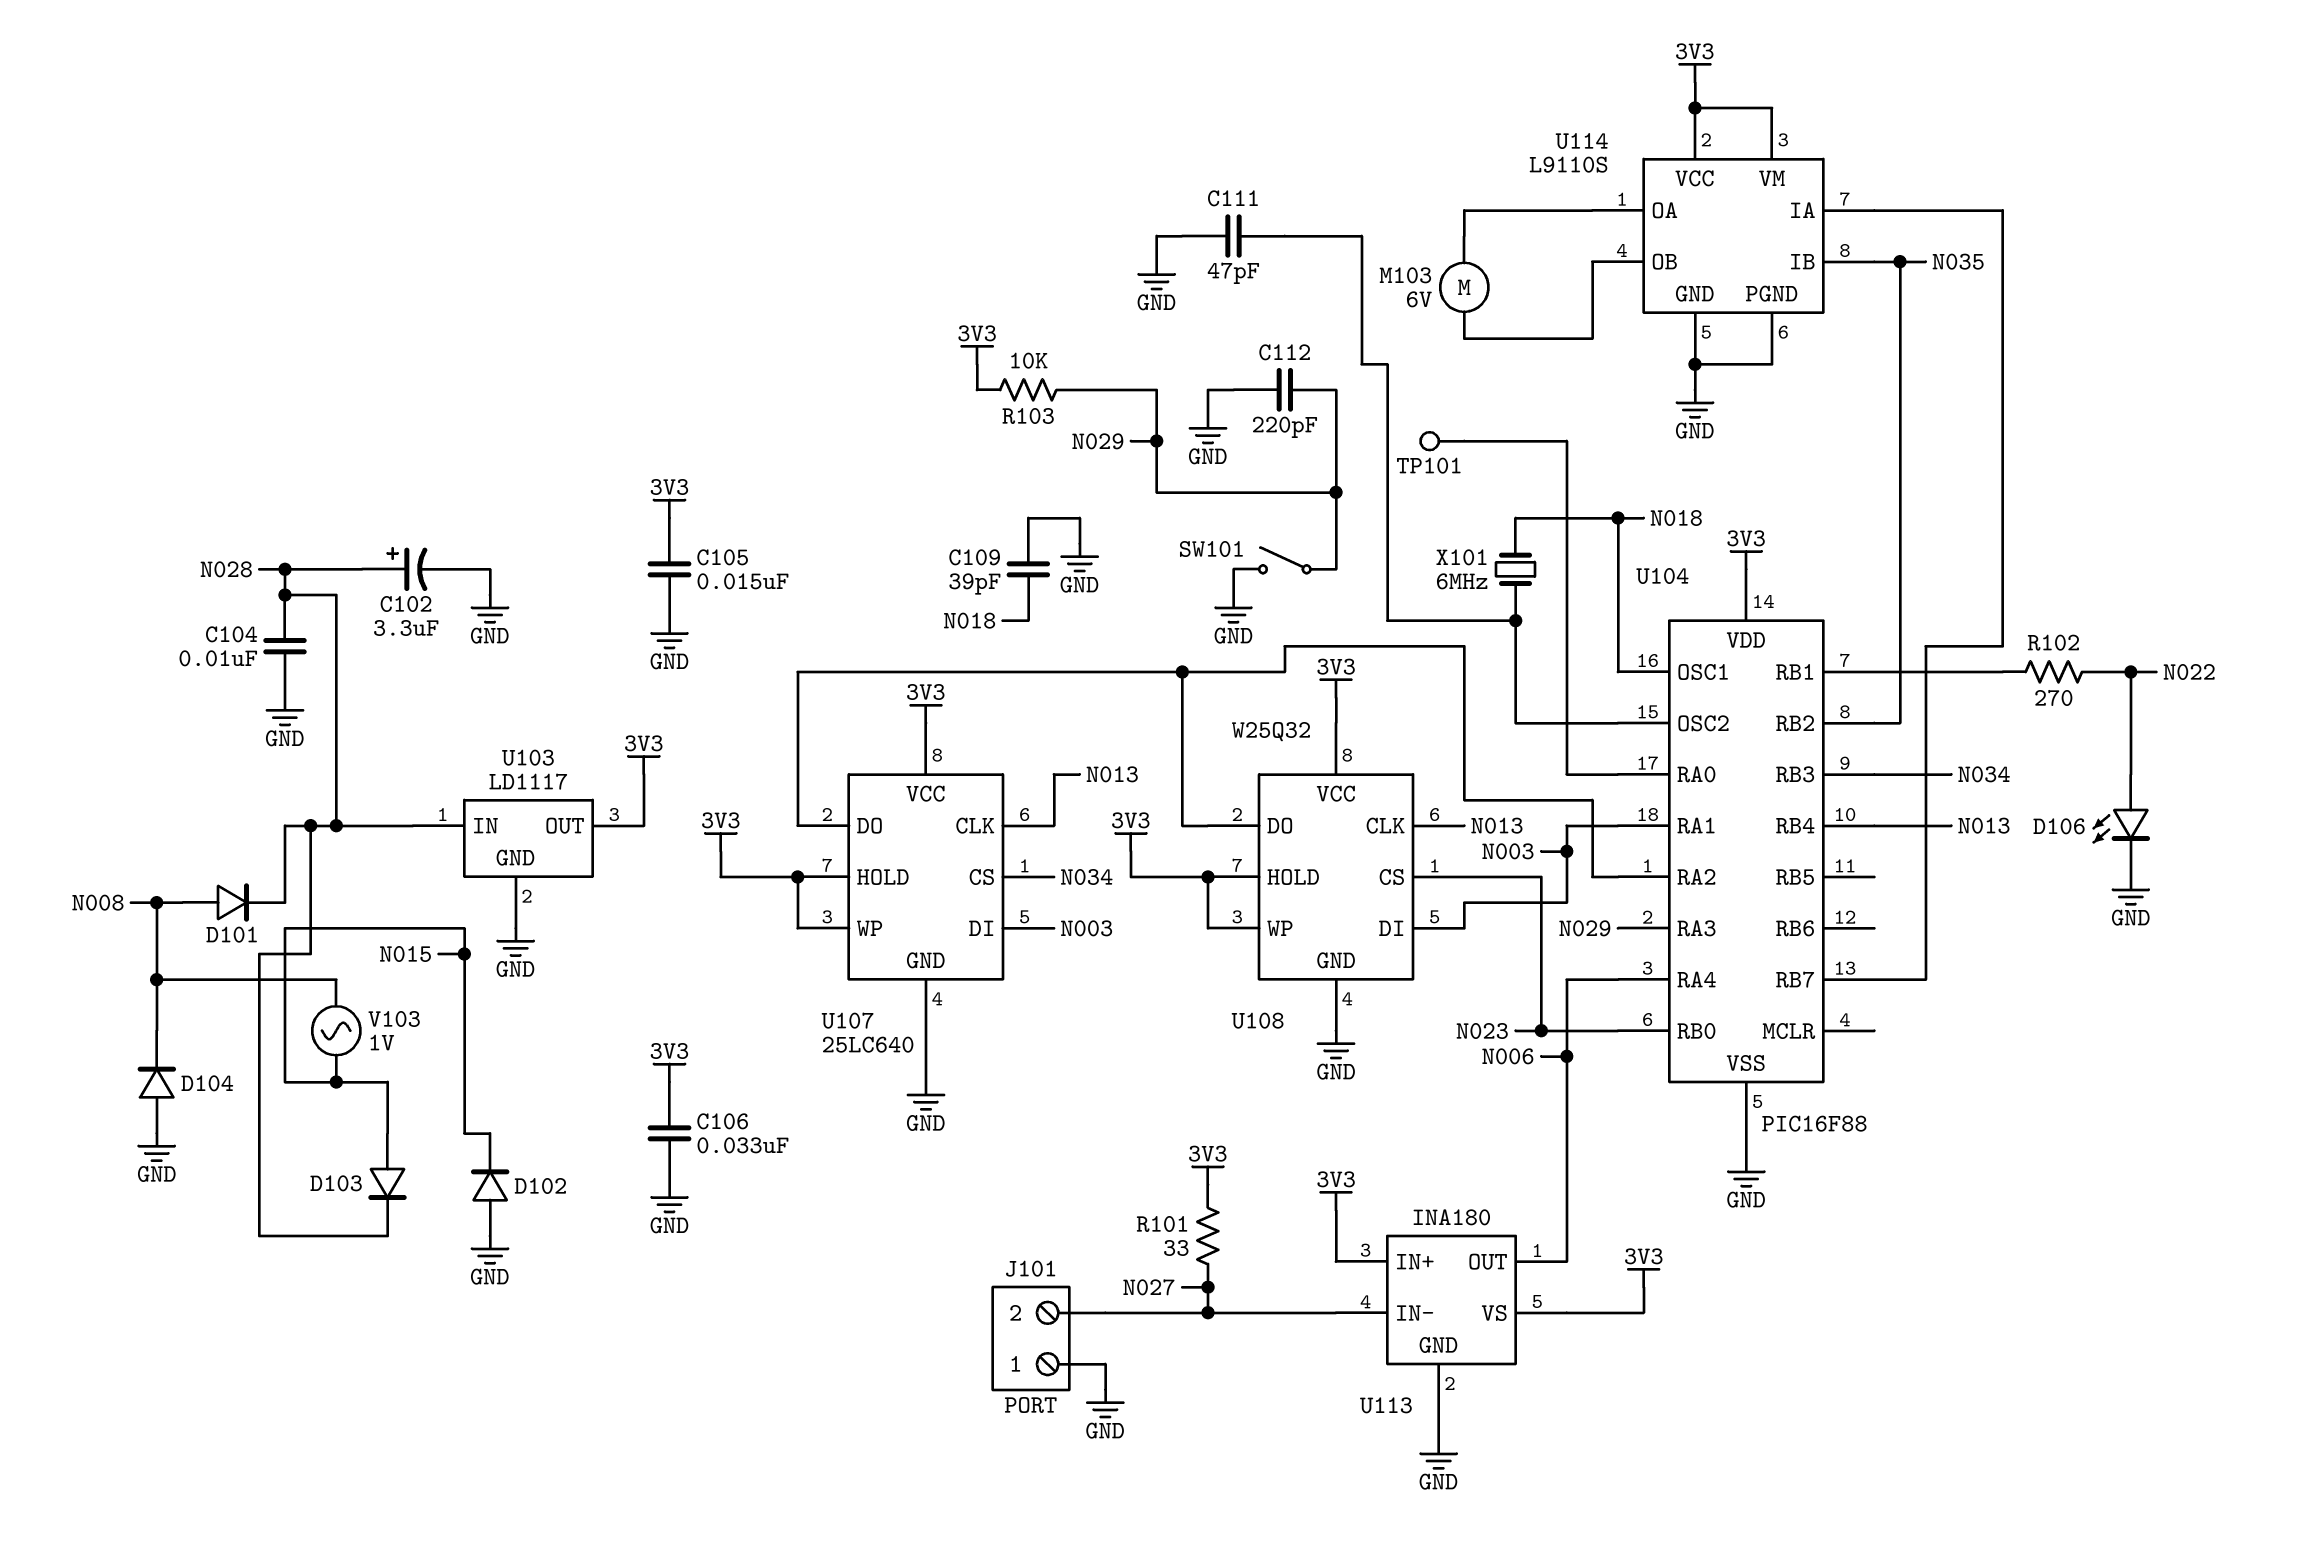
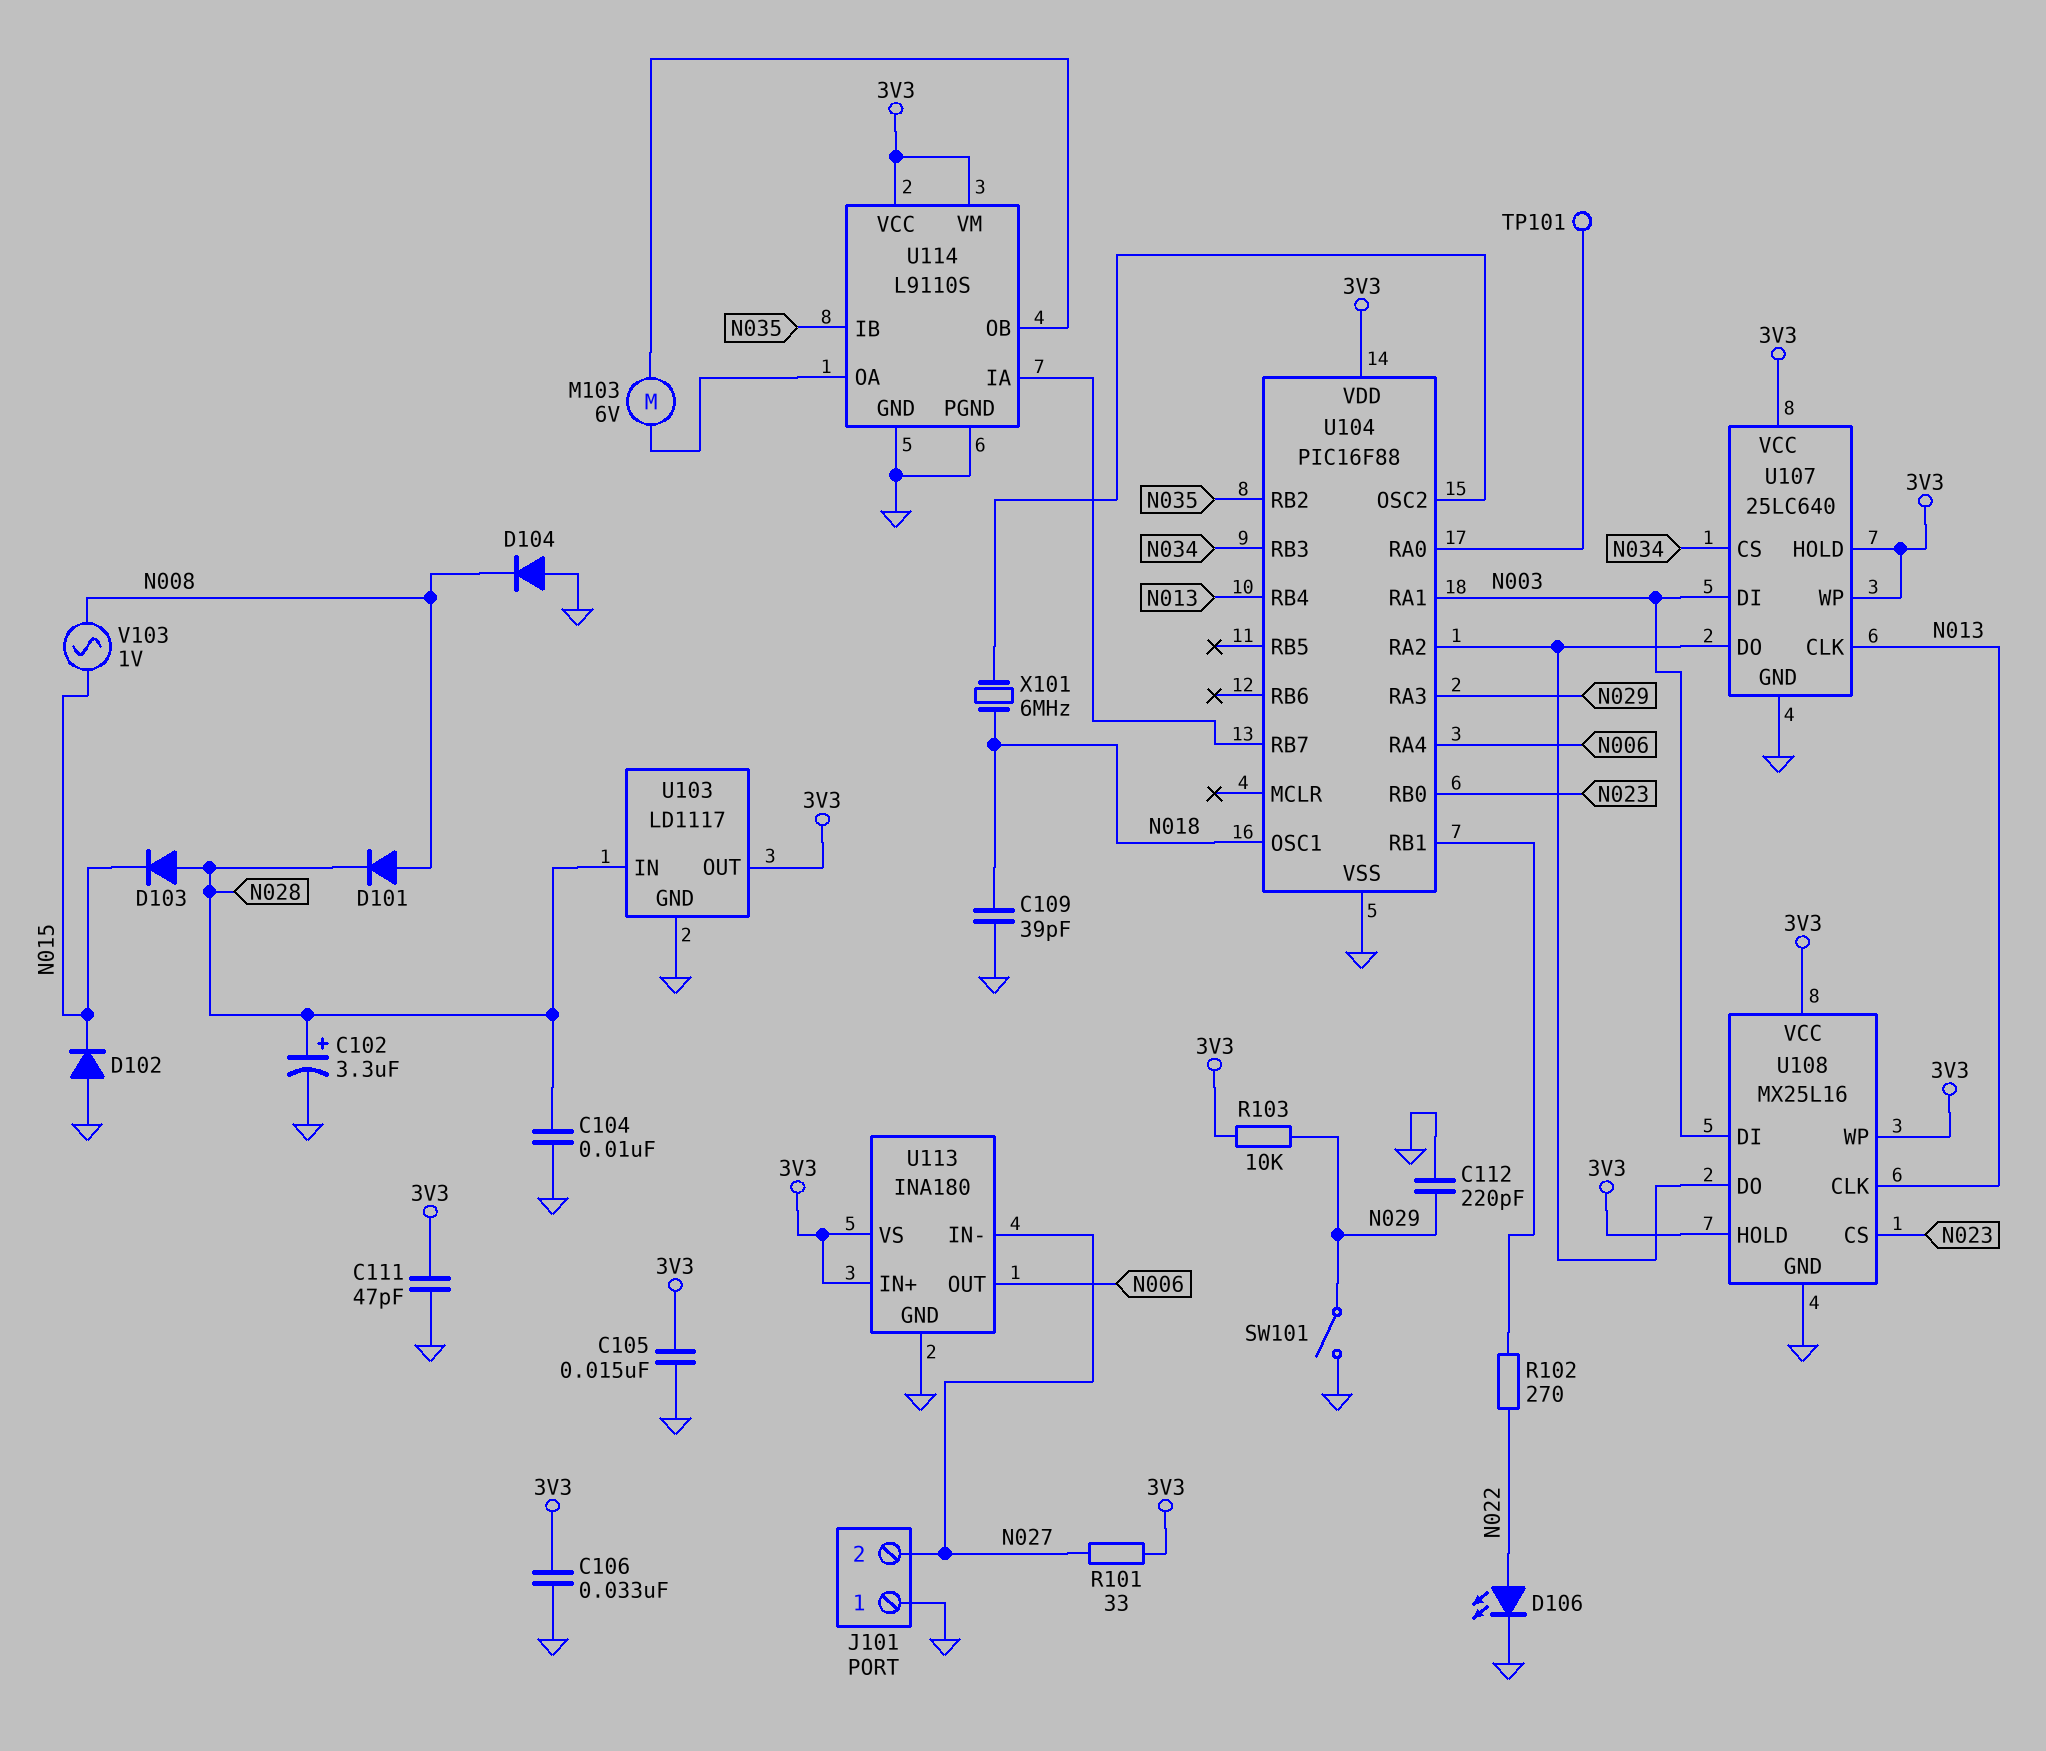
C111: 47pF (GND, U104/OSC2) -> 47pF (3V3, GND)
D103: diode (A N015, K N028) -> diode (A N028, K N015)
U108: W25Q32 -> MX25L16

